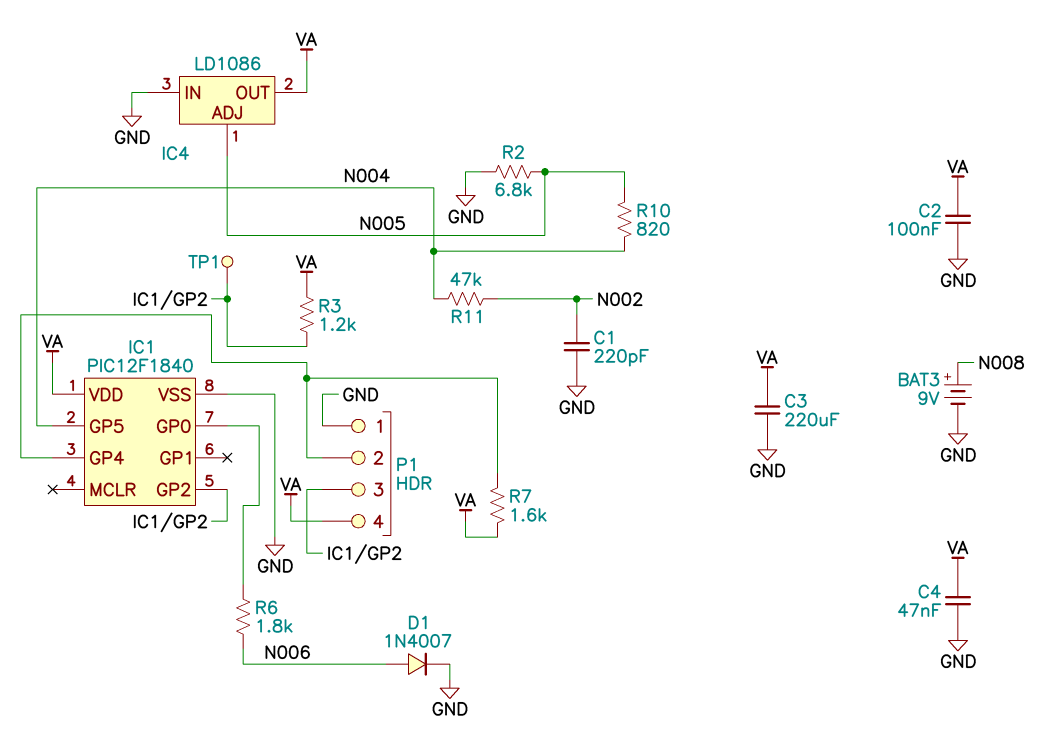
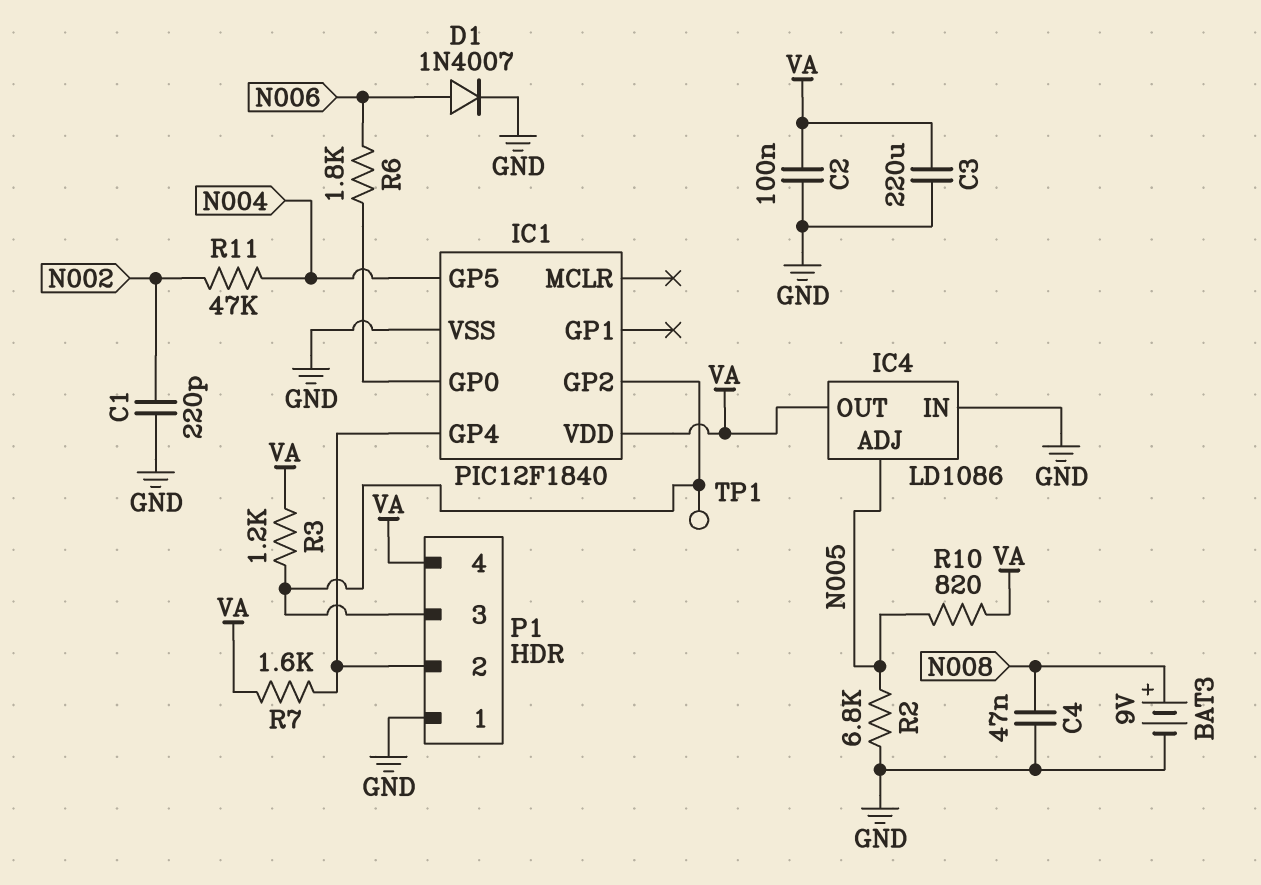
C4: 47nF (GND, VA) -> 47nF (GND, N008)
R10: 820 (N004, N005) -> 820 (N005, VA)

